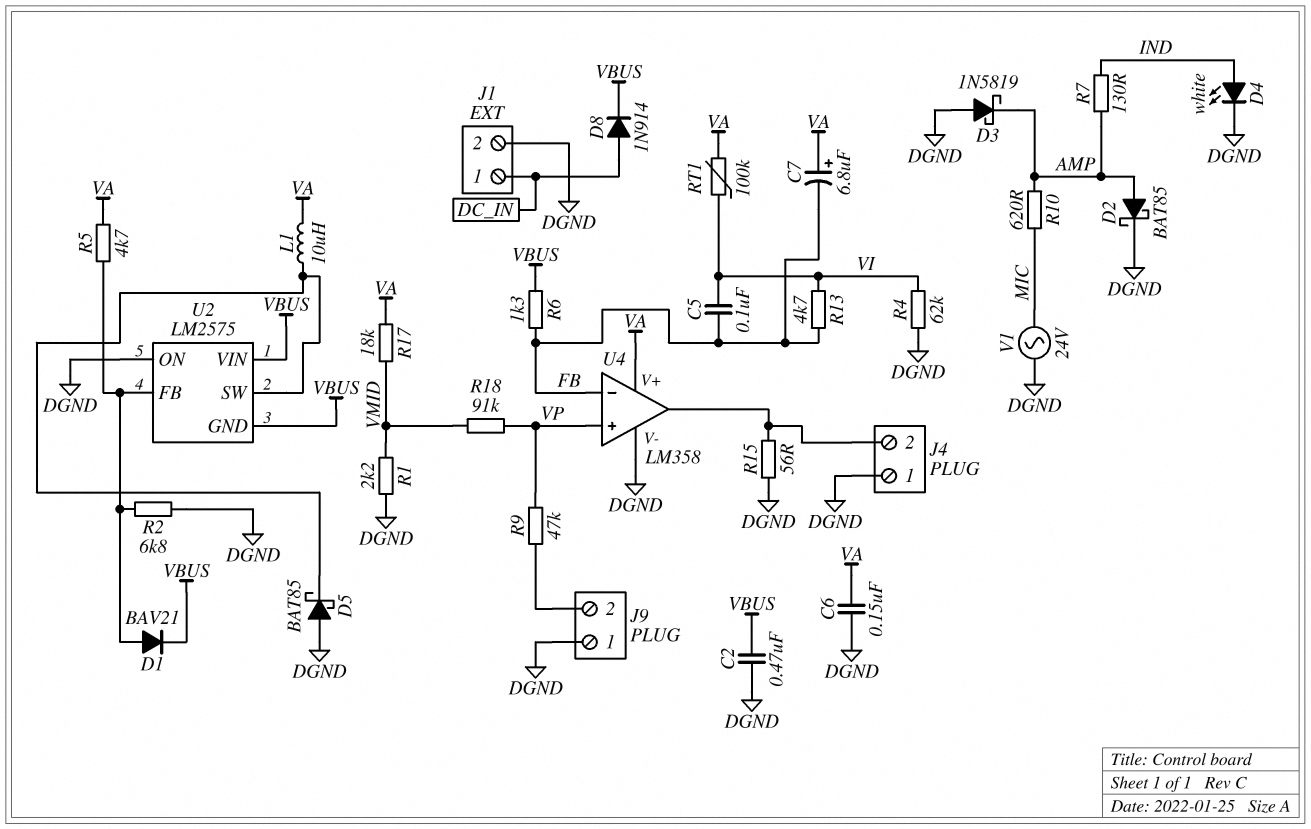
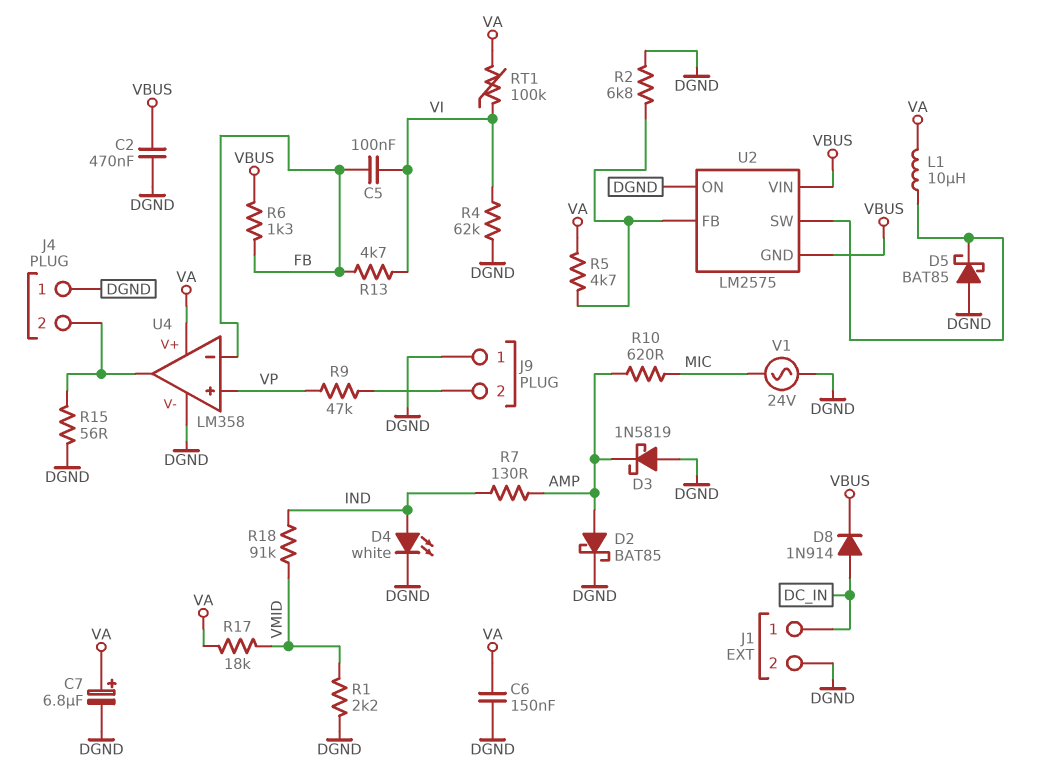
C7: 6.8uF (plus VA, minus FB) -> 6.8uF (plus VA, minus DGND)
D1: diode BAV21 (A U2/FB, K VBUS) -> none
R18: 91k (VMID, VP) -> 91k (IND, VMID)

